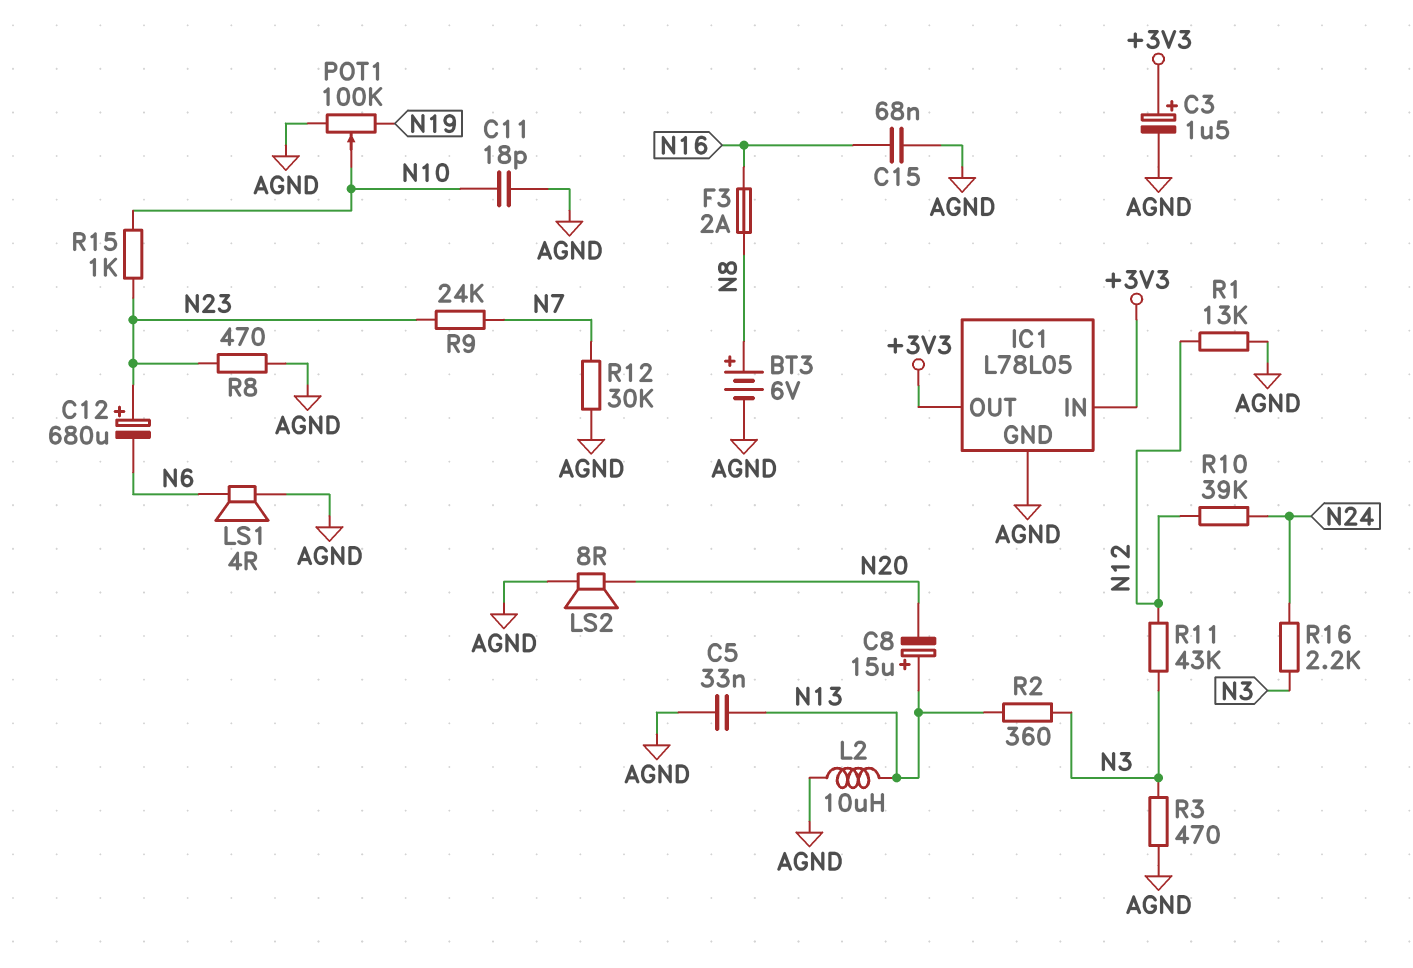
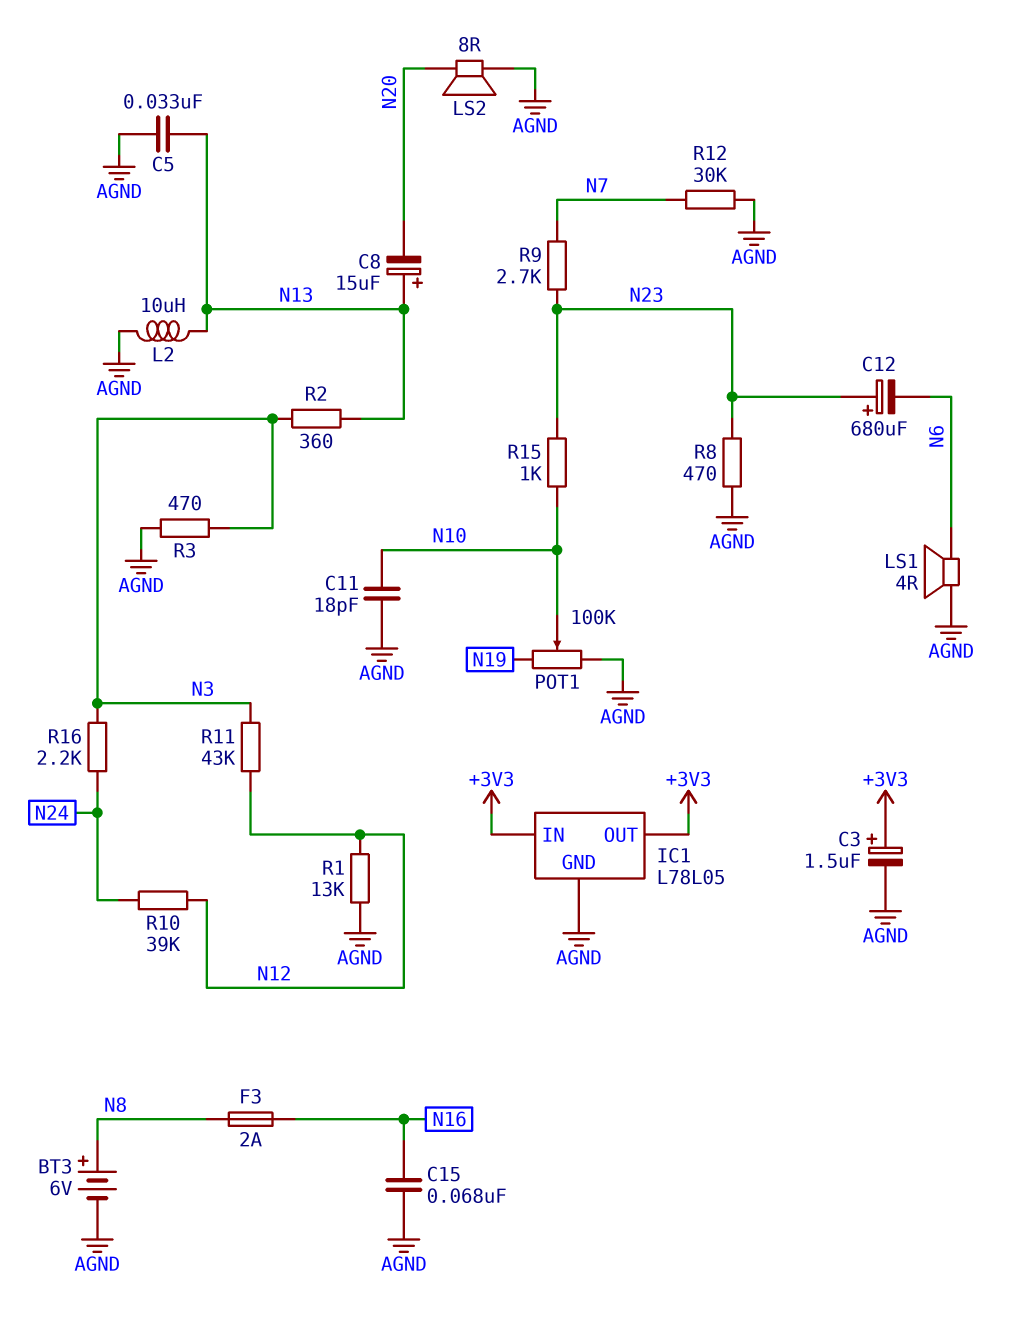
R9: 24k (N7, N23) -> 2.7k (N7, N23)

